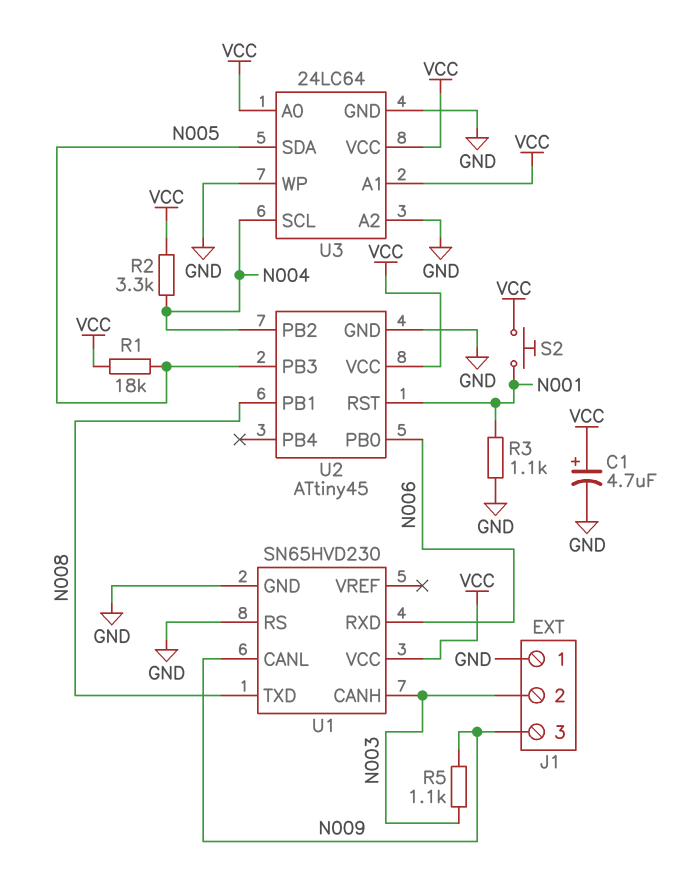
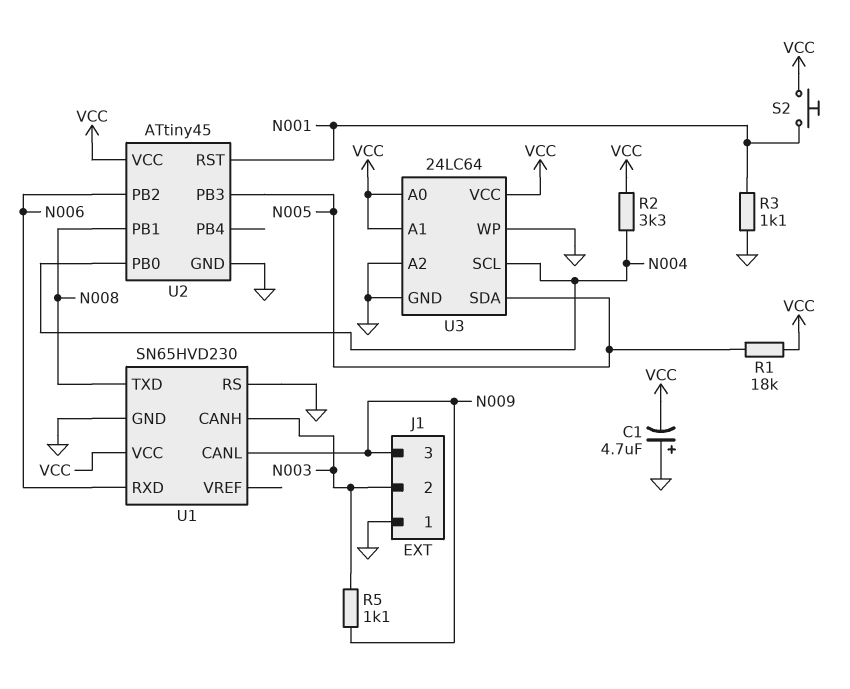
C1: 4.7uF (plus VCC, minus GND) -> 4.7uF (plus GND, minus VCC)
U2 pin PB0: N006 -> N004
U2 pin PB2: N004 -> N006

